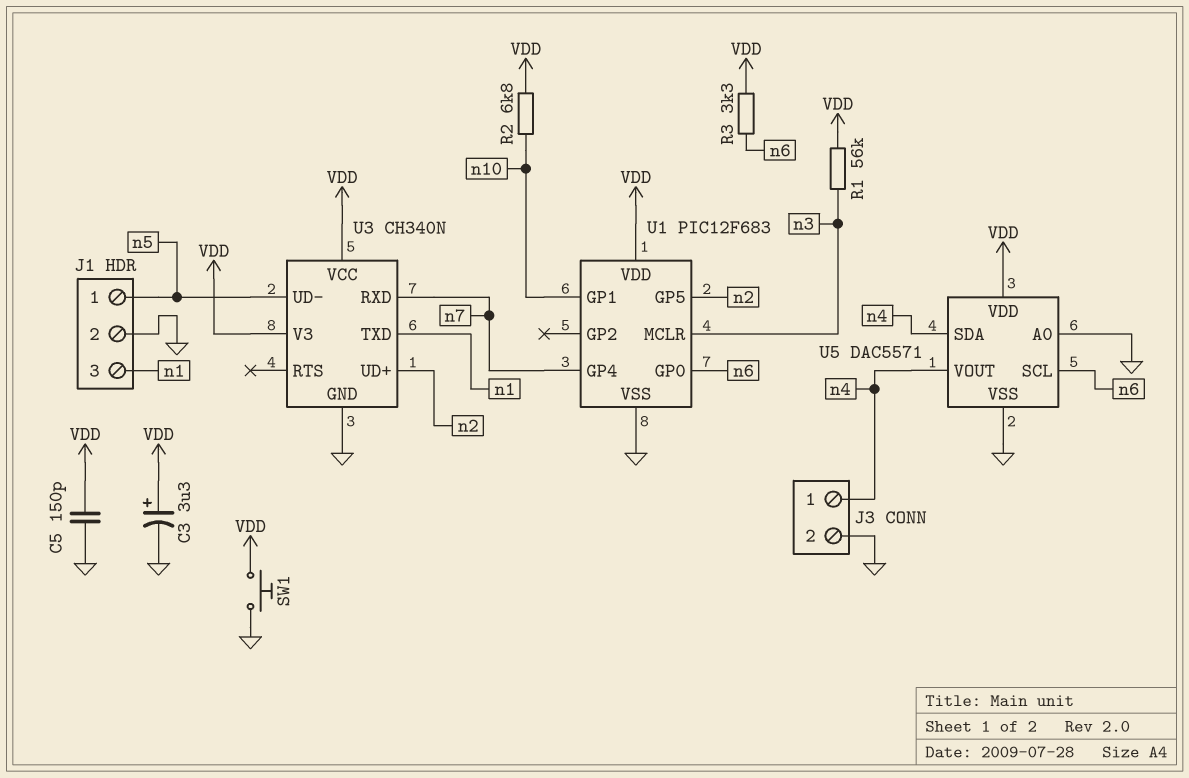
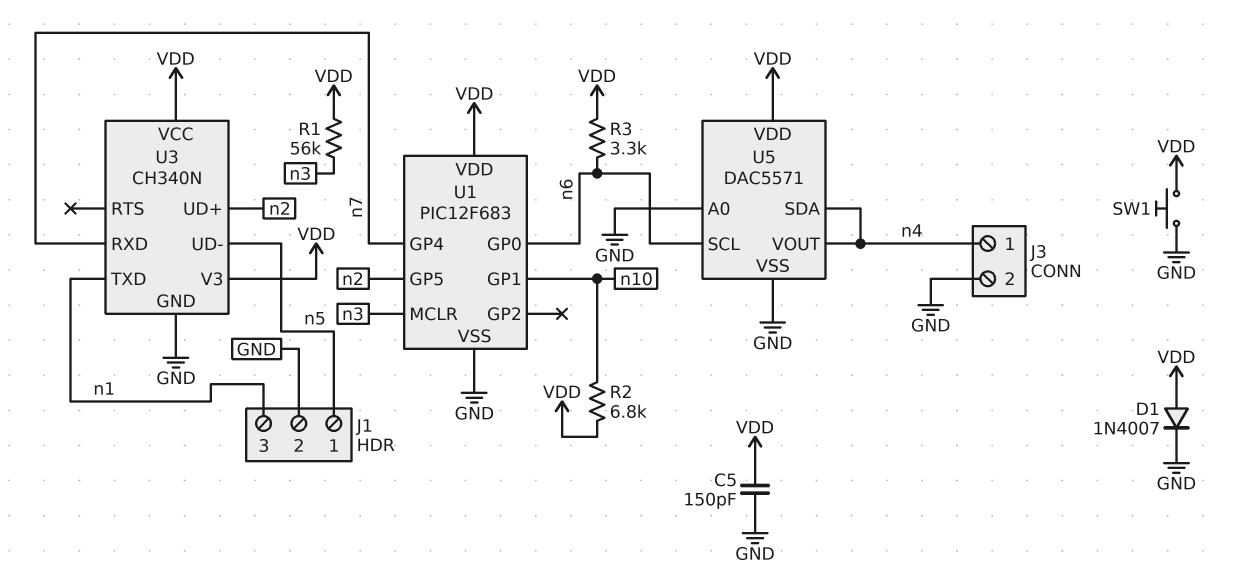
C3: 3.3uF (plus VDD, minus GND) -> none
D1: none -> diode 1N4007 (A VDD, K GND)

